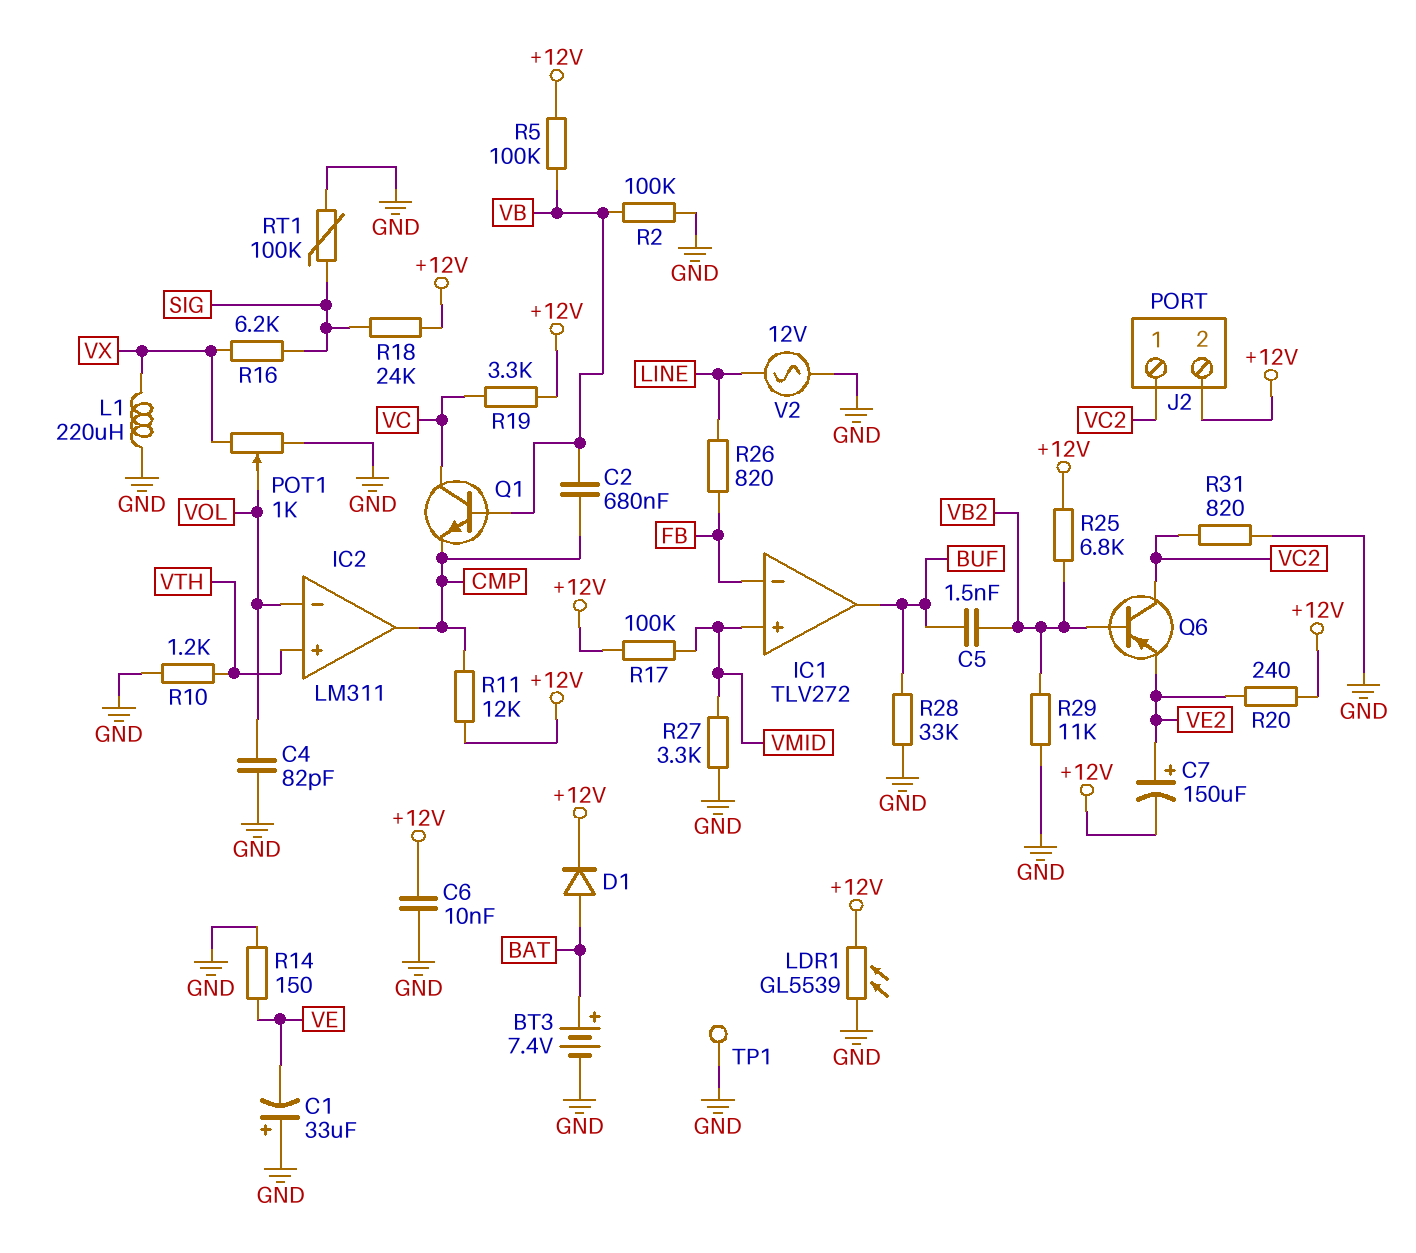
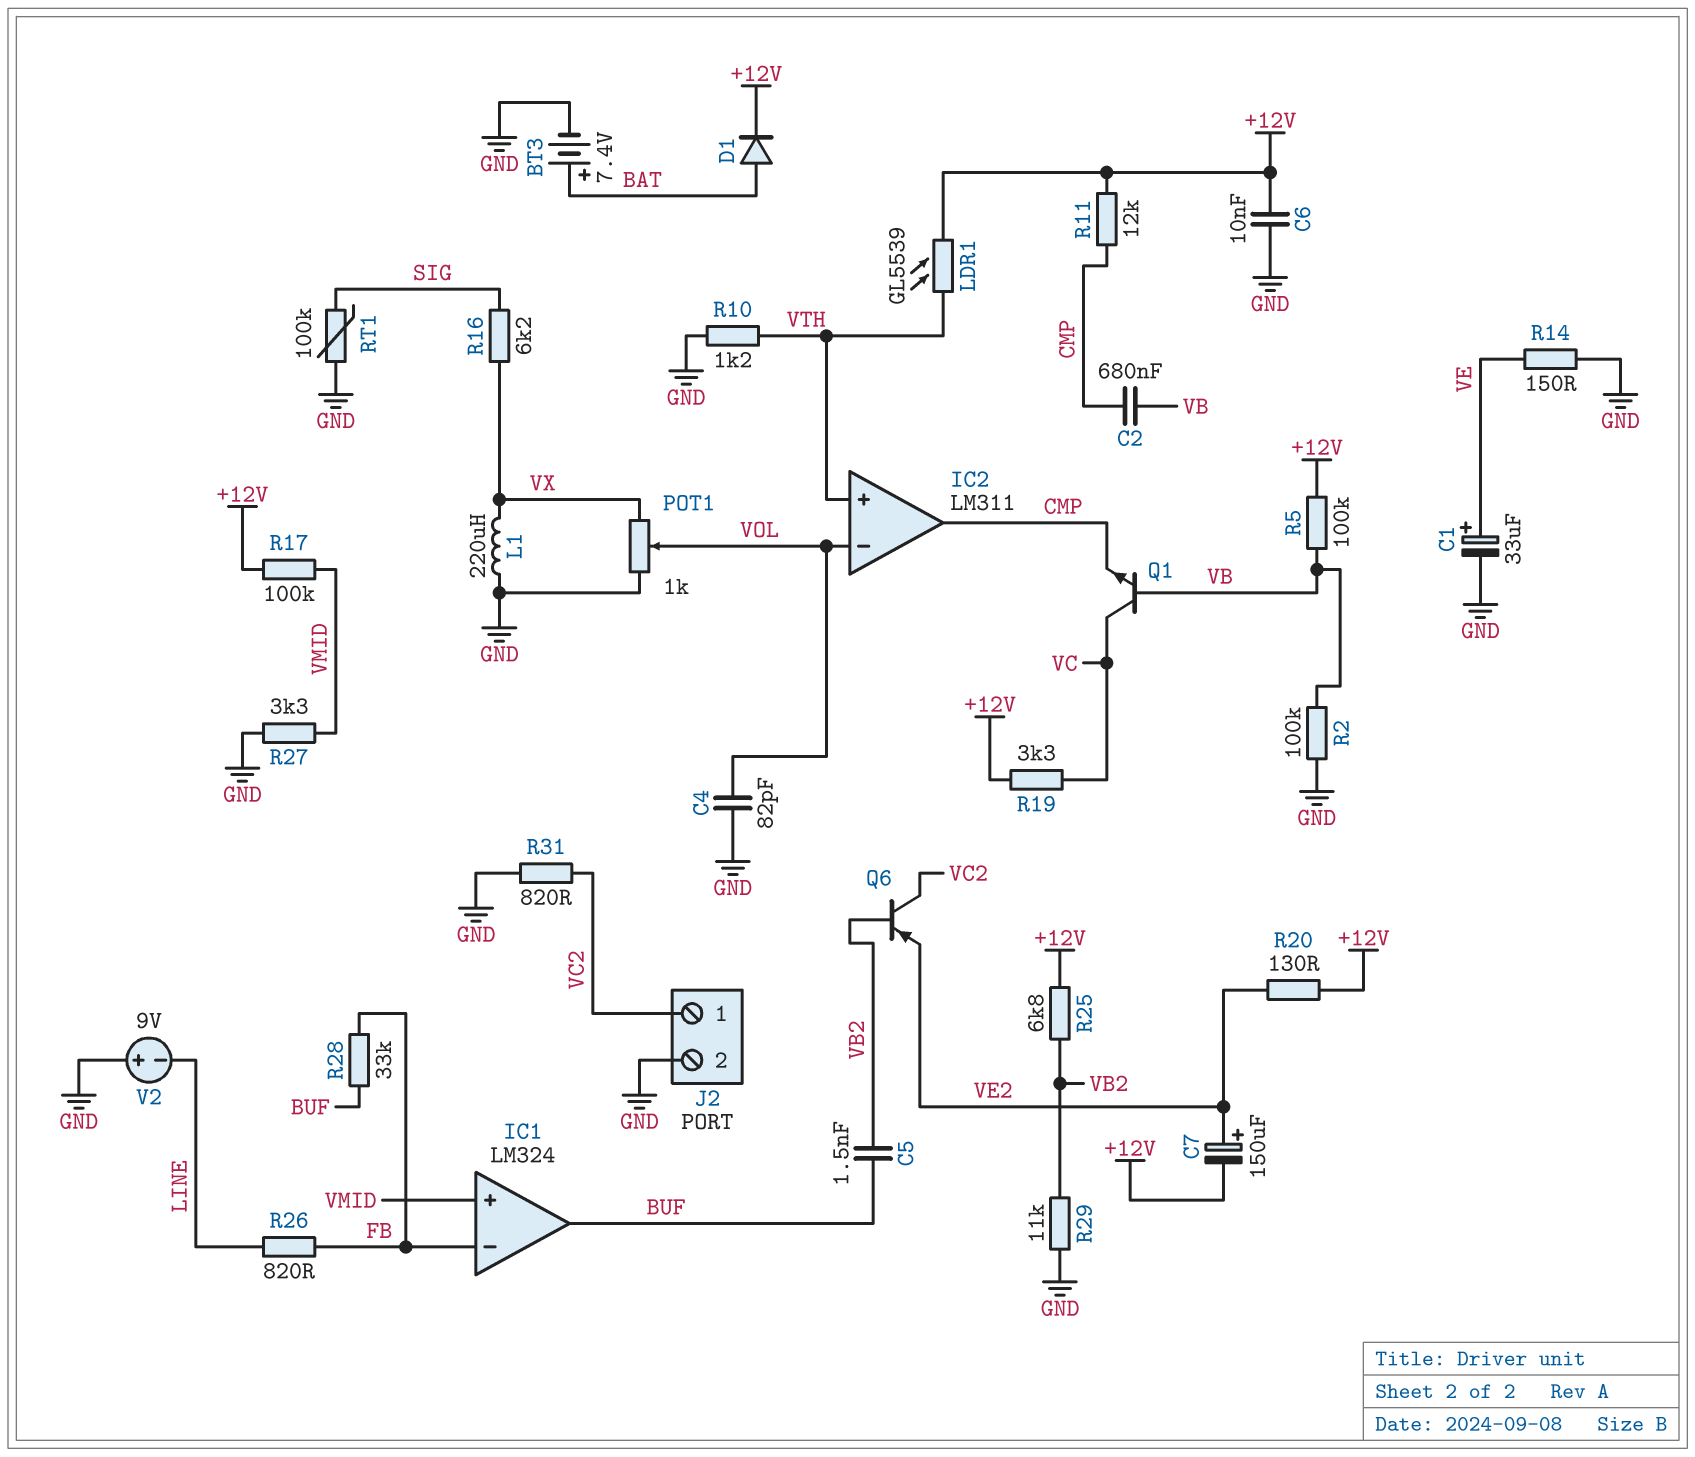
C1: 33uF (plus GND, minus VE) -> 33uF (plus VE, minus GND)
IC1: TLV272 -> LM324
J2 pin 2: +12V -> GND
LDR1: GL5539 (+12V, GND) -> GL5539 (+12V, VTH)
R18: 24k (+12V, SIG) -> none
R20: 240 (+12V, VE2) -> 130 (+12V, VE2)
R28: 33k (BUF, GND) -> 33k (BUF, FB)
TP1: test point (GND) -> none
V2: AC 12V (GND, LINE) -> 9V (plus GND, minus LINE)

